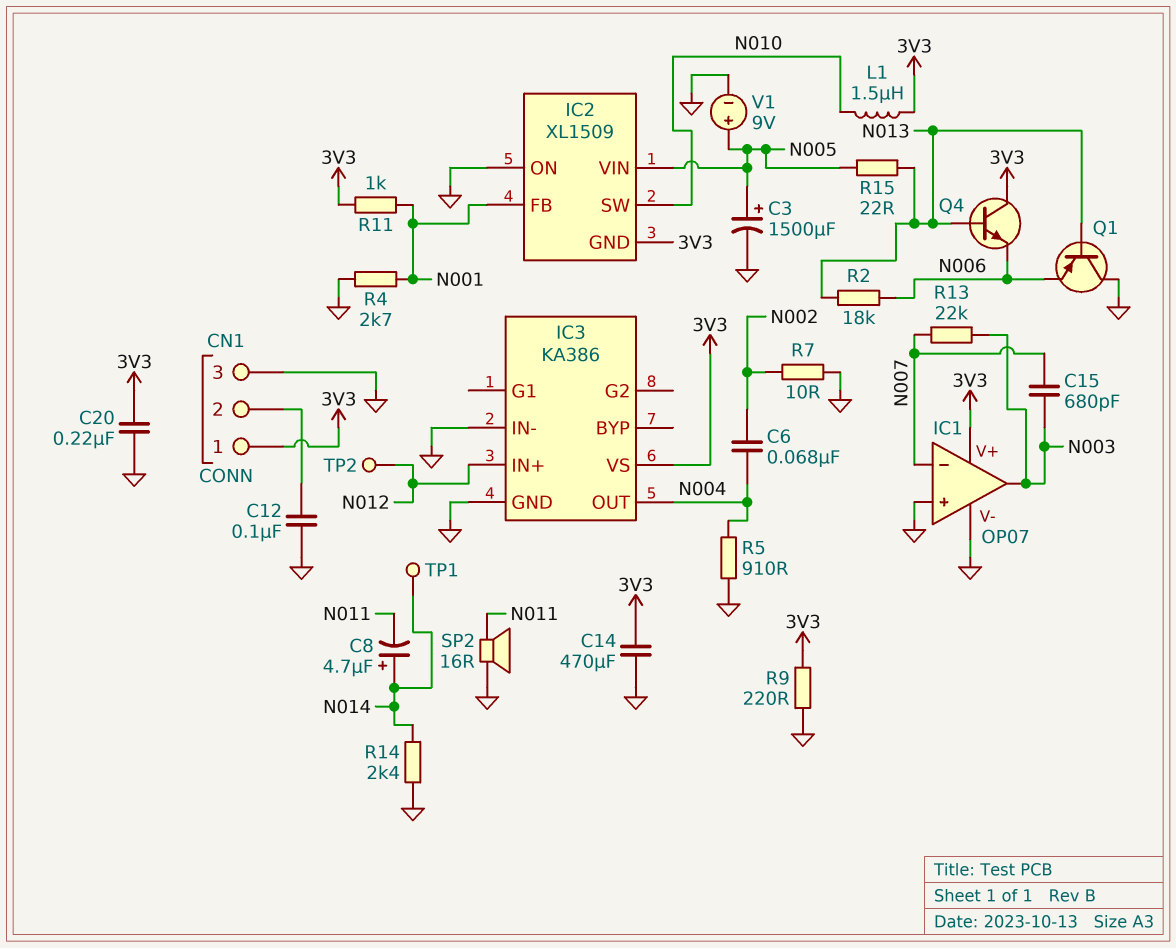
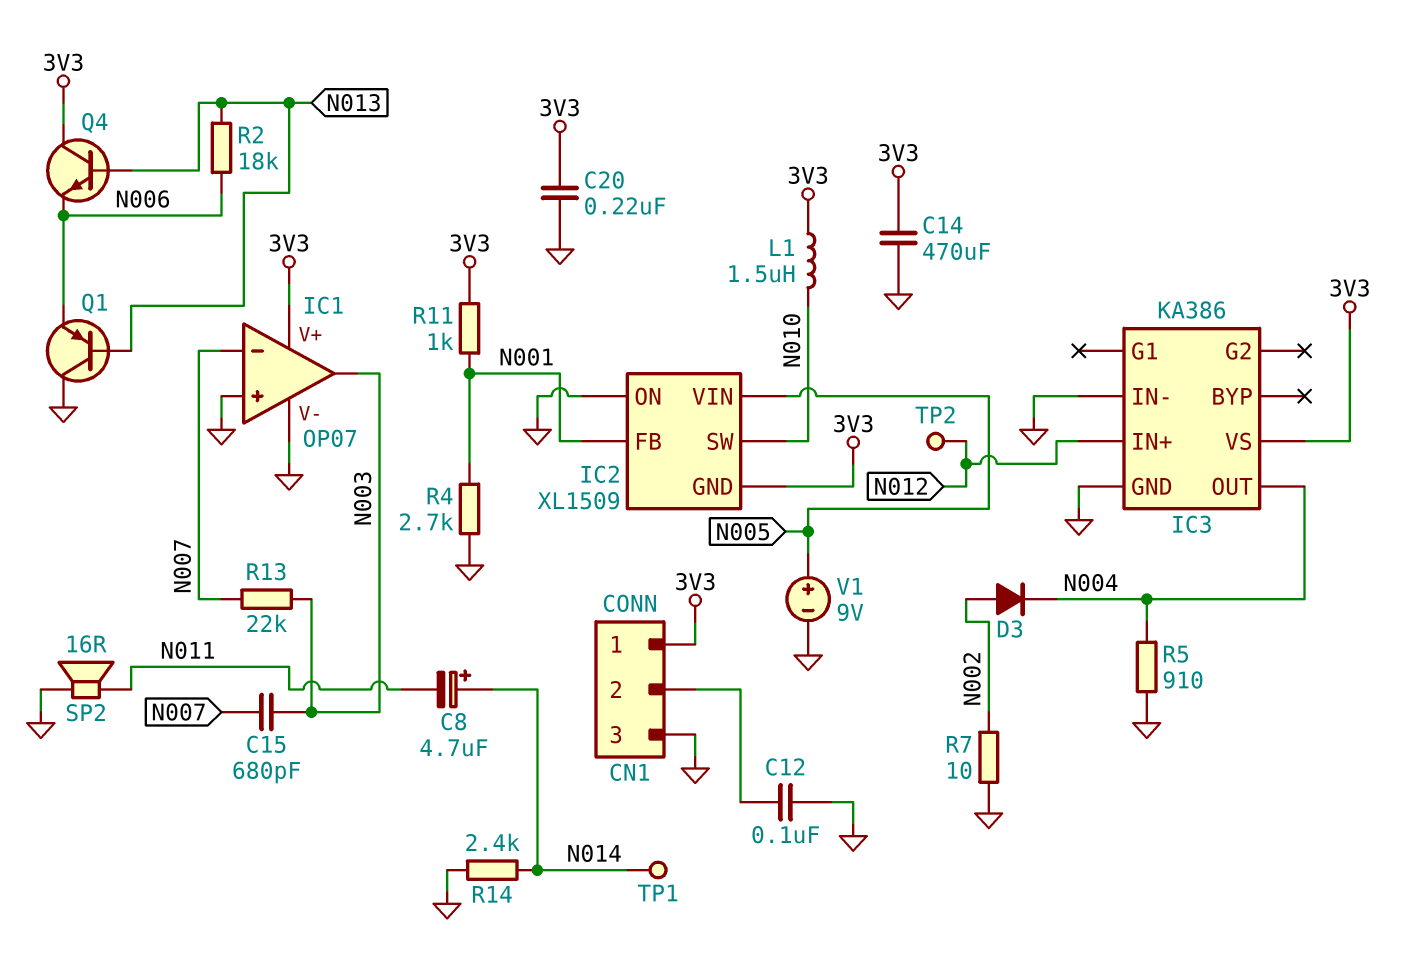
C3: 1500uF (plus N005, minus GND) -> none
C6: 68nF (N002, N004) -> none
D3: none -> diode (A N002, K N004)
R9: 220 (3V3, GND) -> none
R15: 22 (N005, N013) -> none

